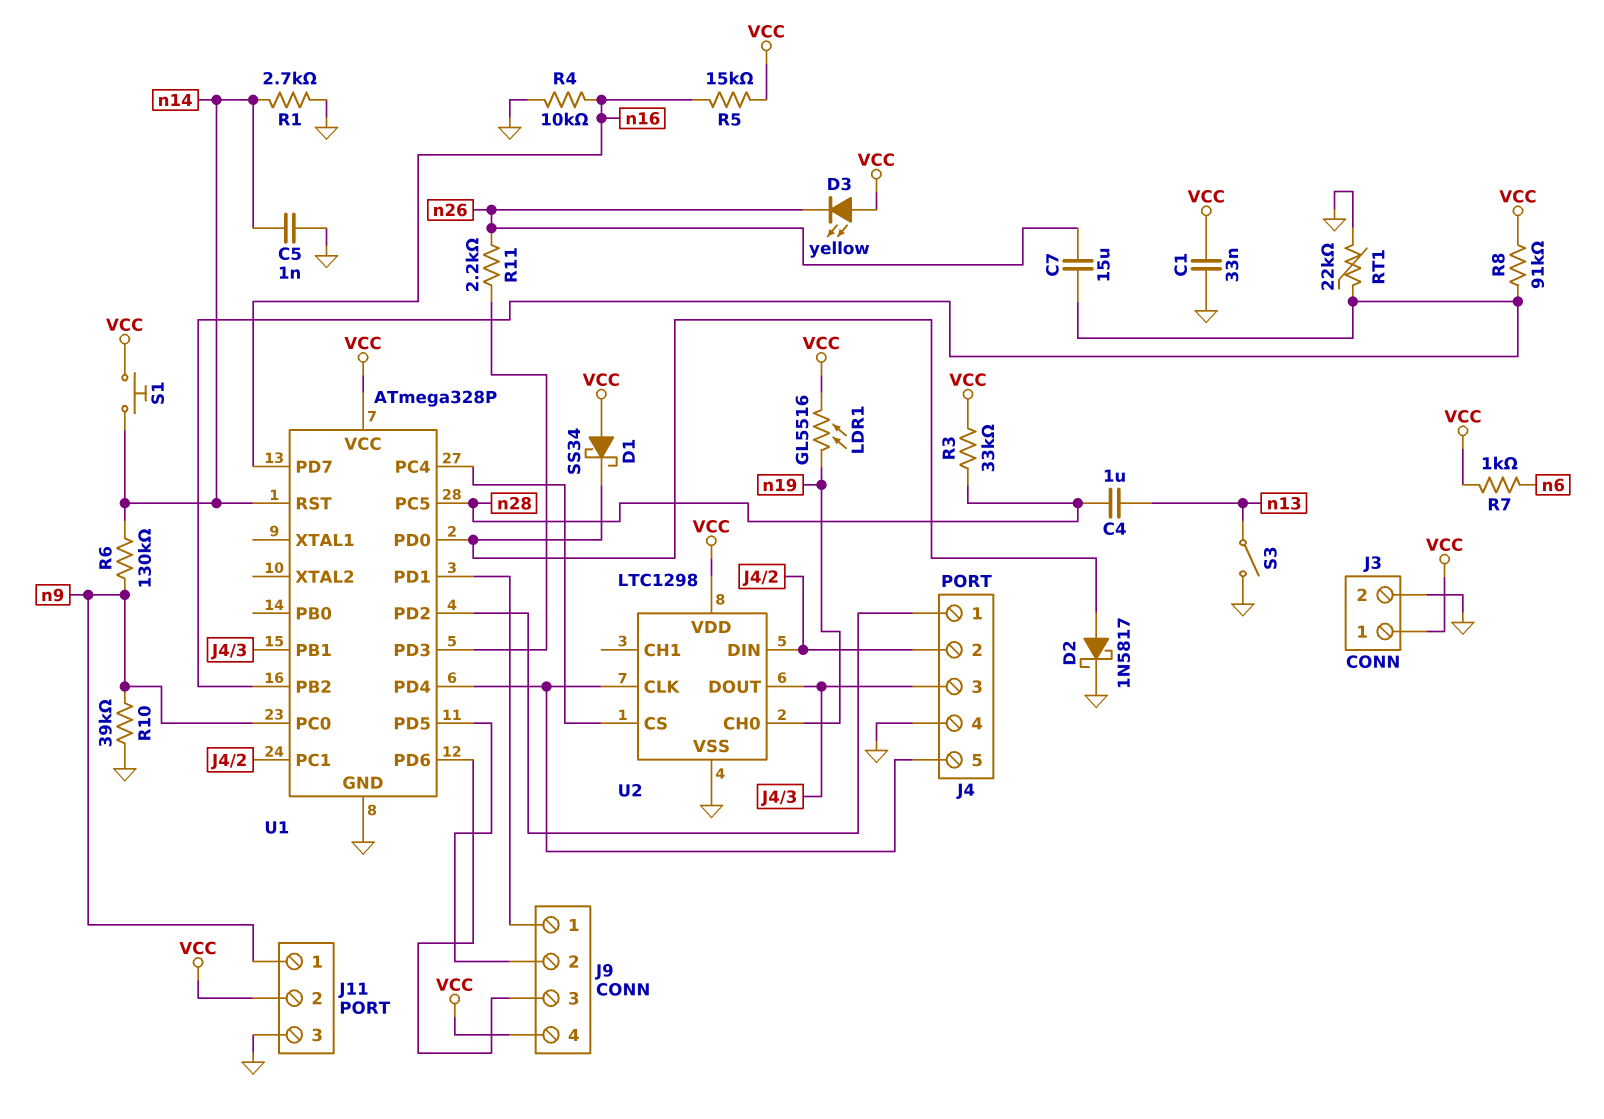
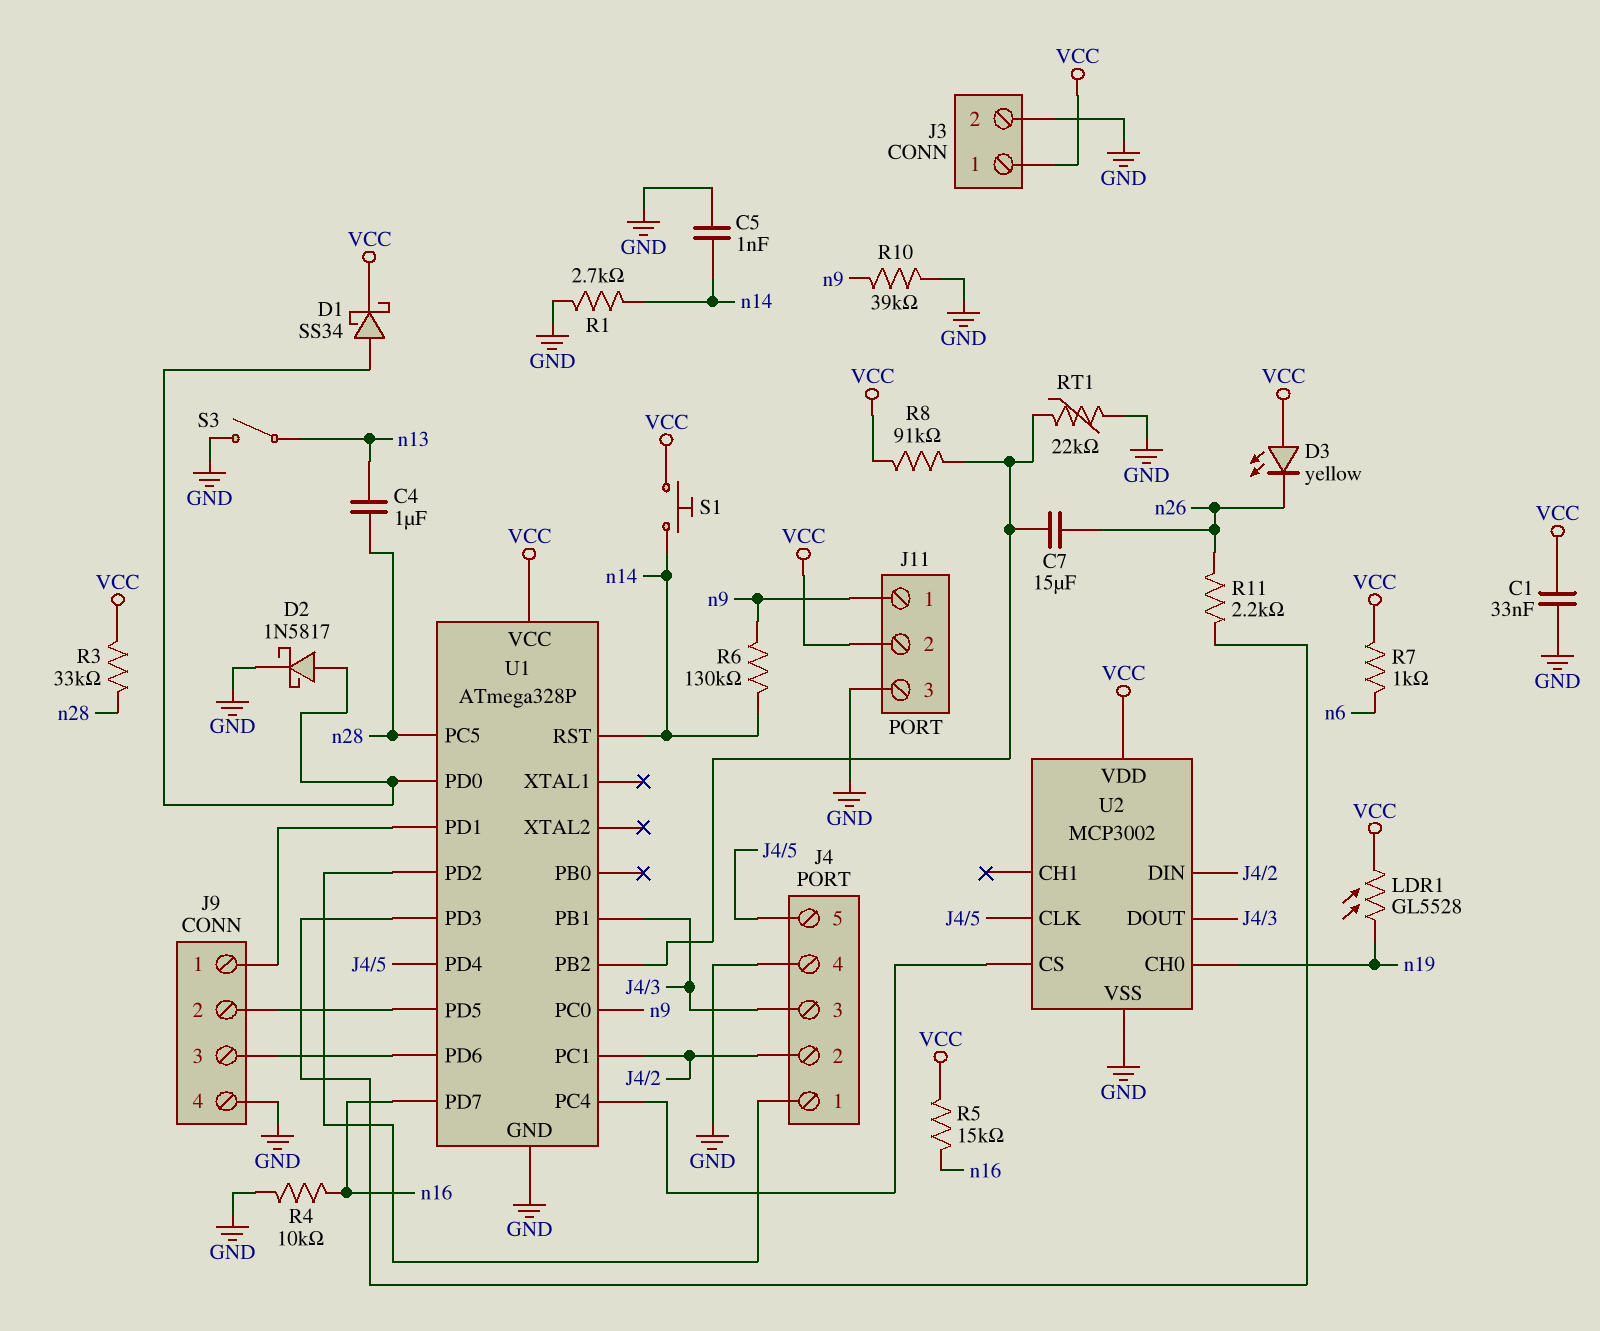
D1: schottky SS34 (A VCC, K U1/PD0) -> schottky SS34 (A U1/PD0, K VCC)
J9 pin 4: VCC -> GND
LDR1: GL5516 (VCC, n19) -> GL5528 (VCC, n19)
U2: LTC1298 -> MCP3002

